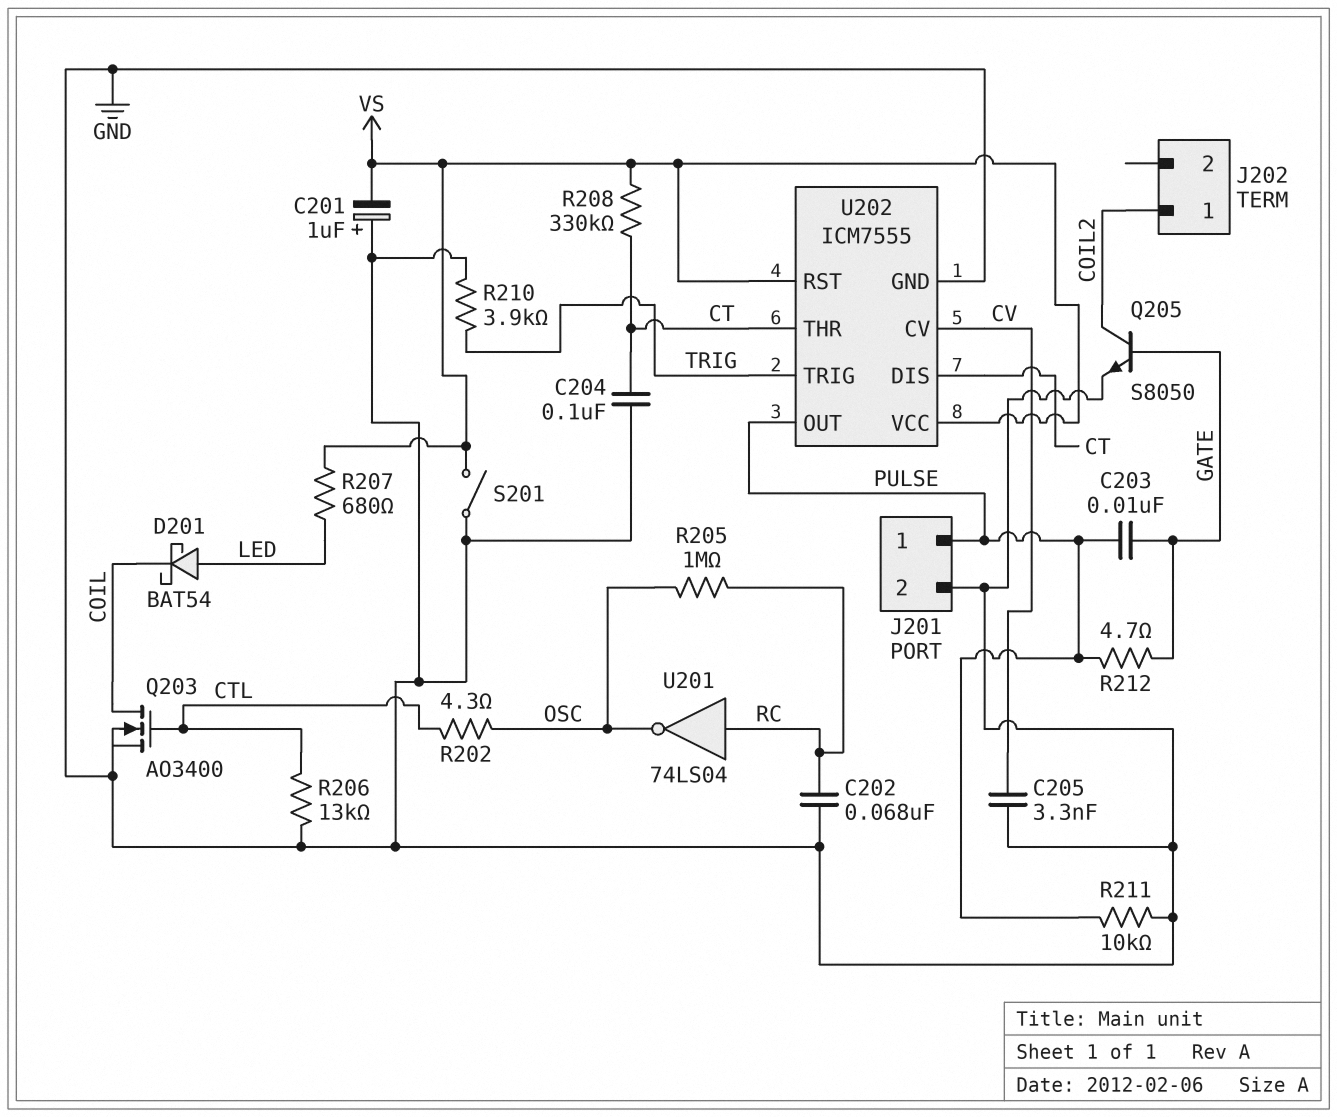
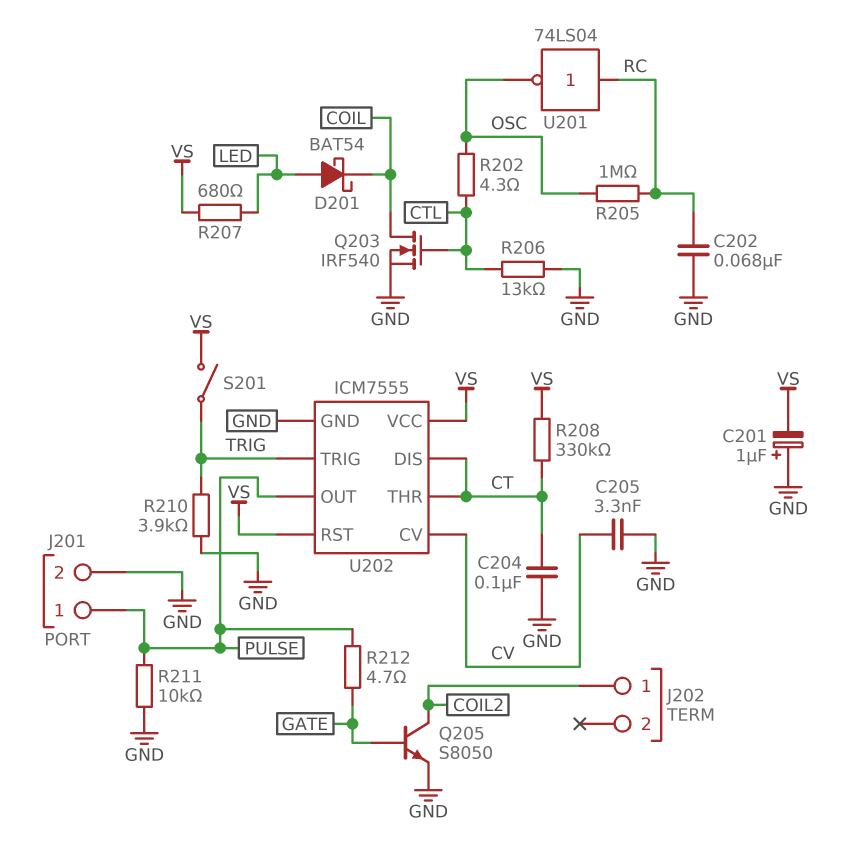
C203: 10nF (GATE, PULSE) -> none
Q203: NMOS AO3400 (G CTL, D COIL, S GND) -> NMOS IRF540 (G CTL, D COIL, S GND)
S201: switch (GND, VS) -> switch (TRIG, VS)

